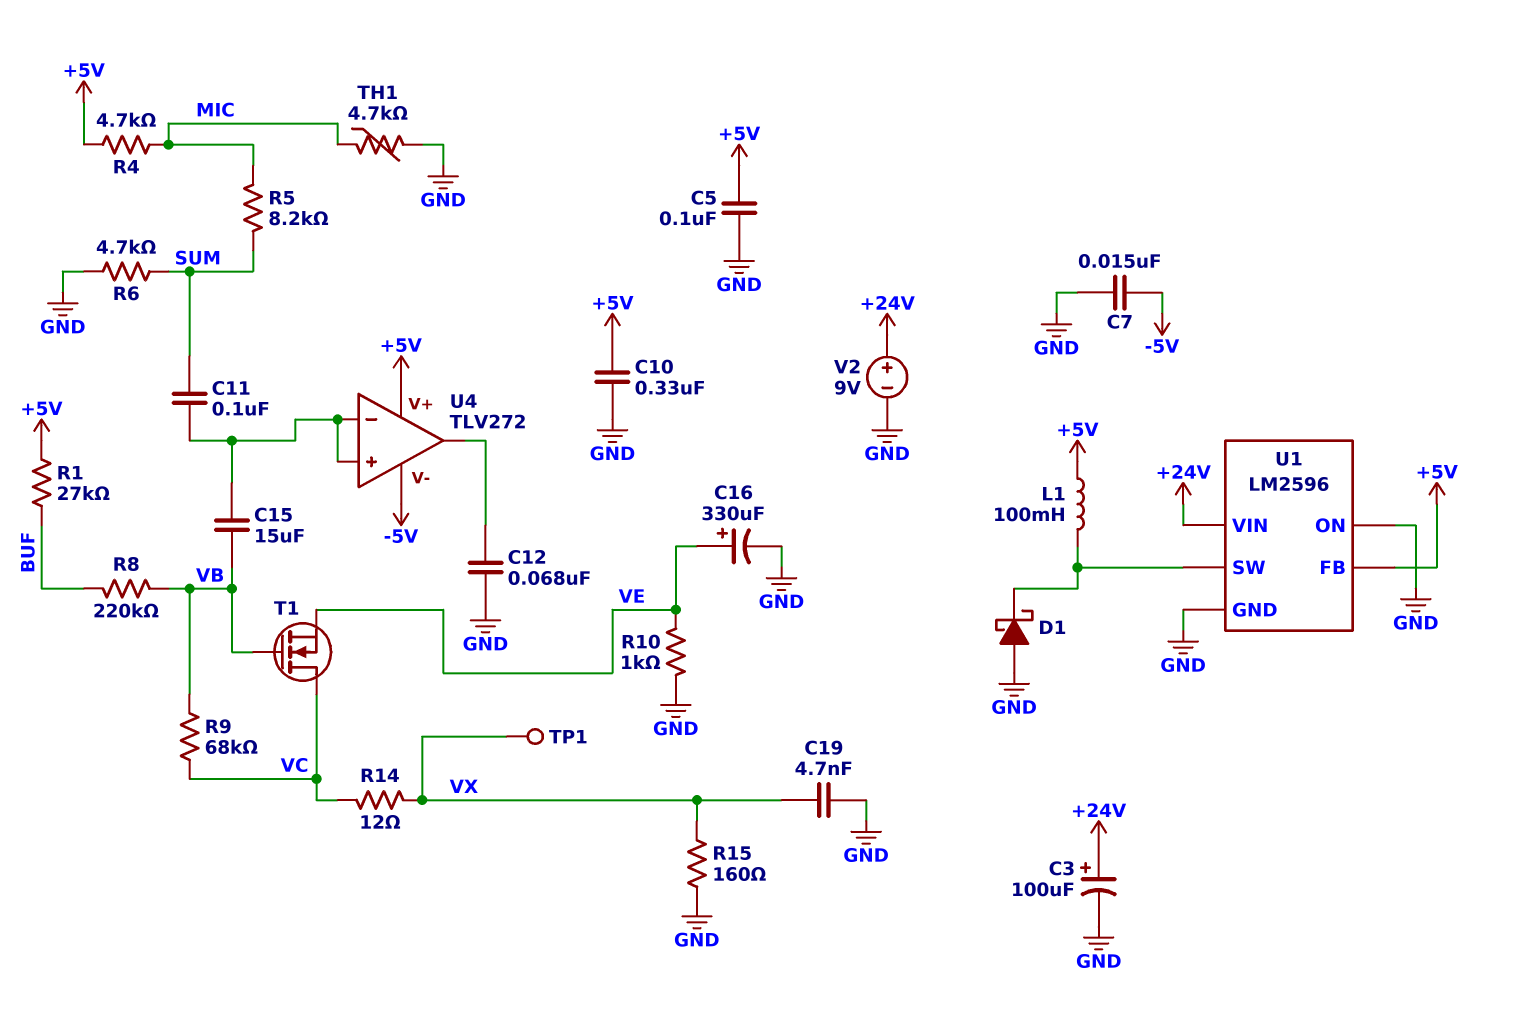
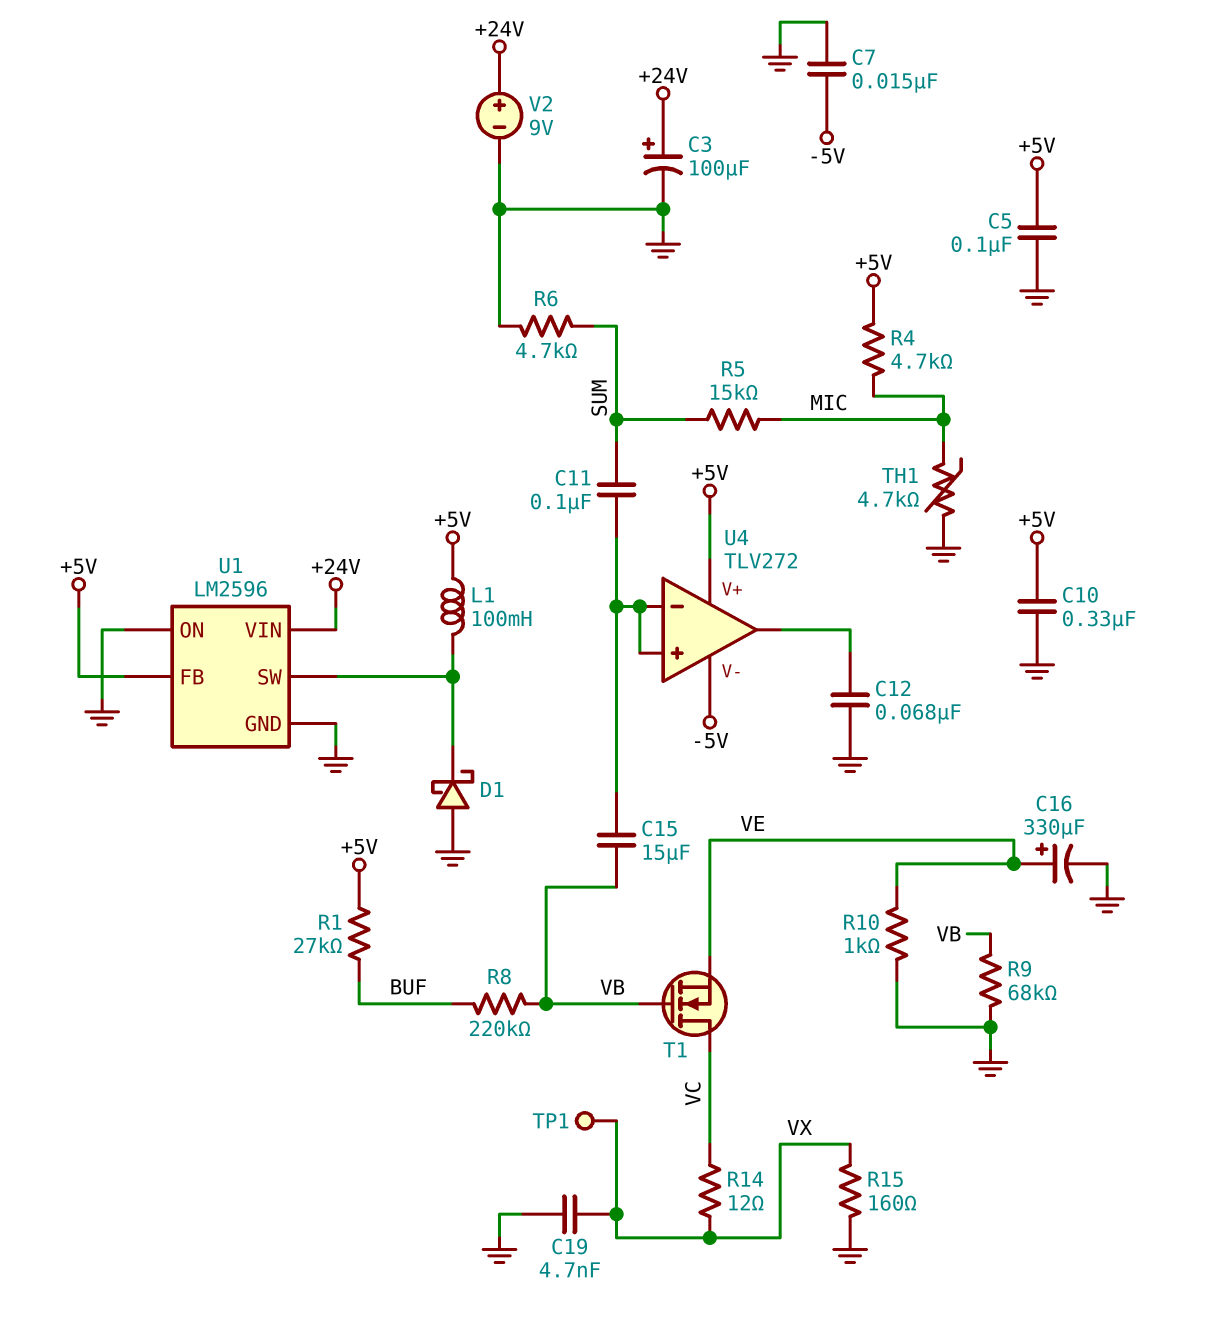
R5: 8.2k (MIC, SUM) -> 15k (MIC, SUM)
R9: 68k (VB, VC) -> 68k (GND, VB)

